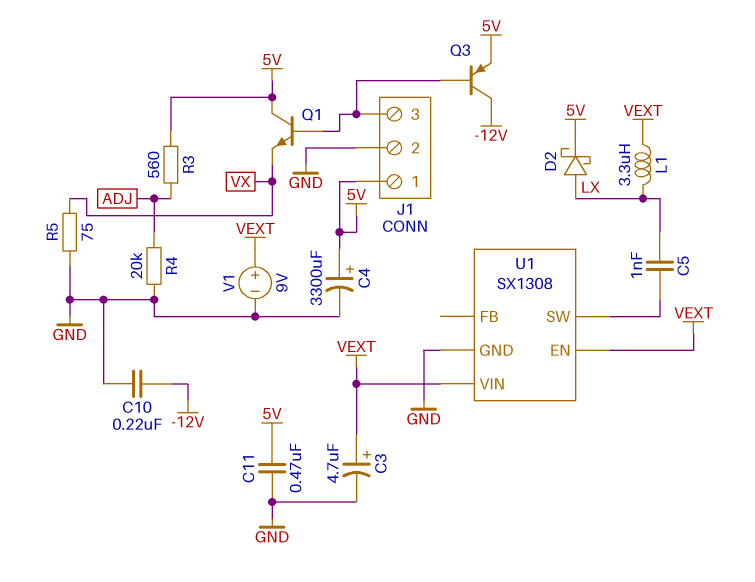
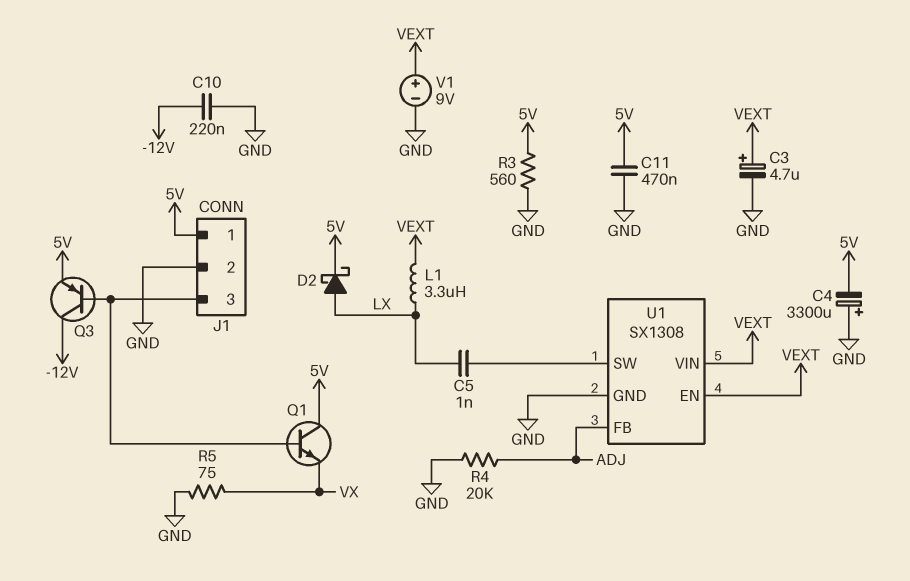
C4: 3300uF (plus 5V, minus GND) -> 3300uF (plus GND, minus 5V)
R3: 560 (5V, ADJ) -> 560 (5V, GND)
U1 pin FB: none -> ADJ

